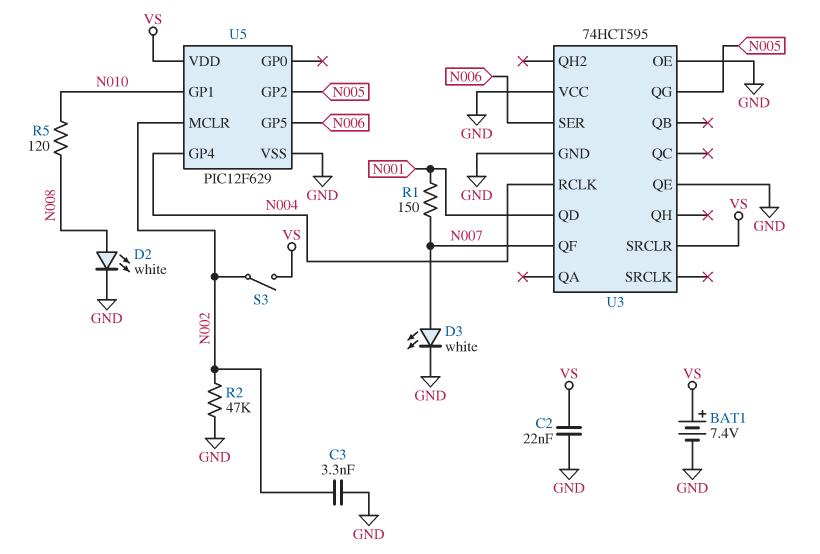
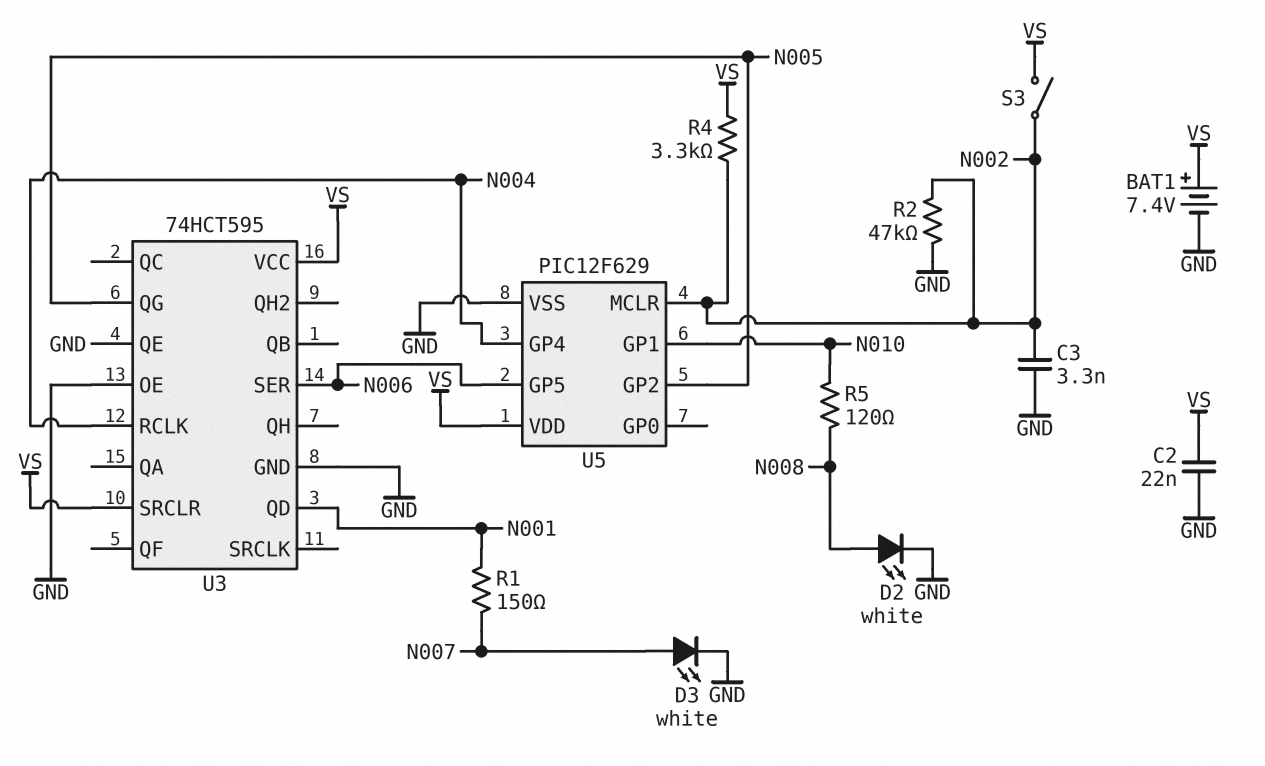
R4: none -> 3.3k (N002, VS)
U3 pin QF: N007 -> none
U3 pin VCC: GND -> VS

